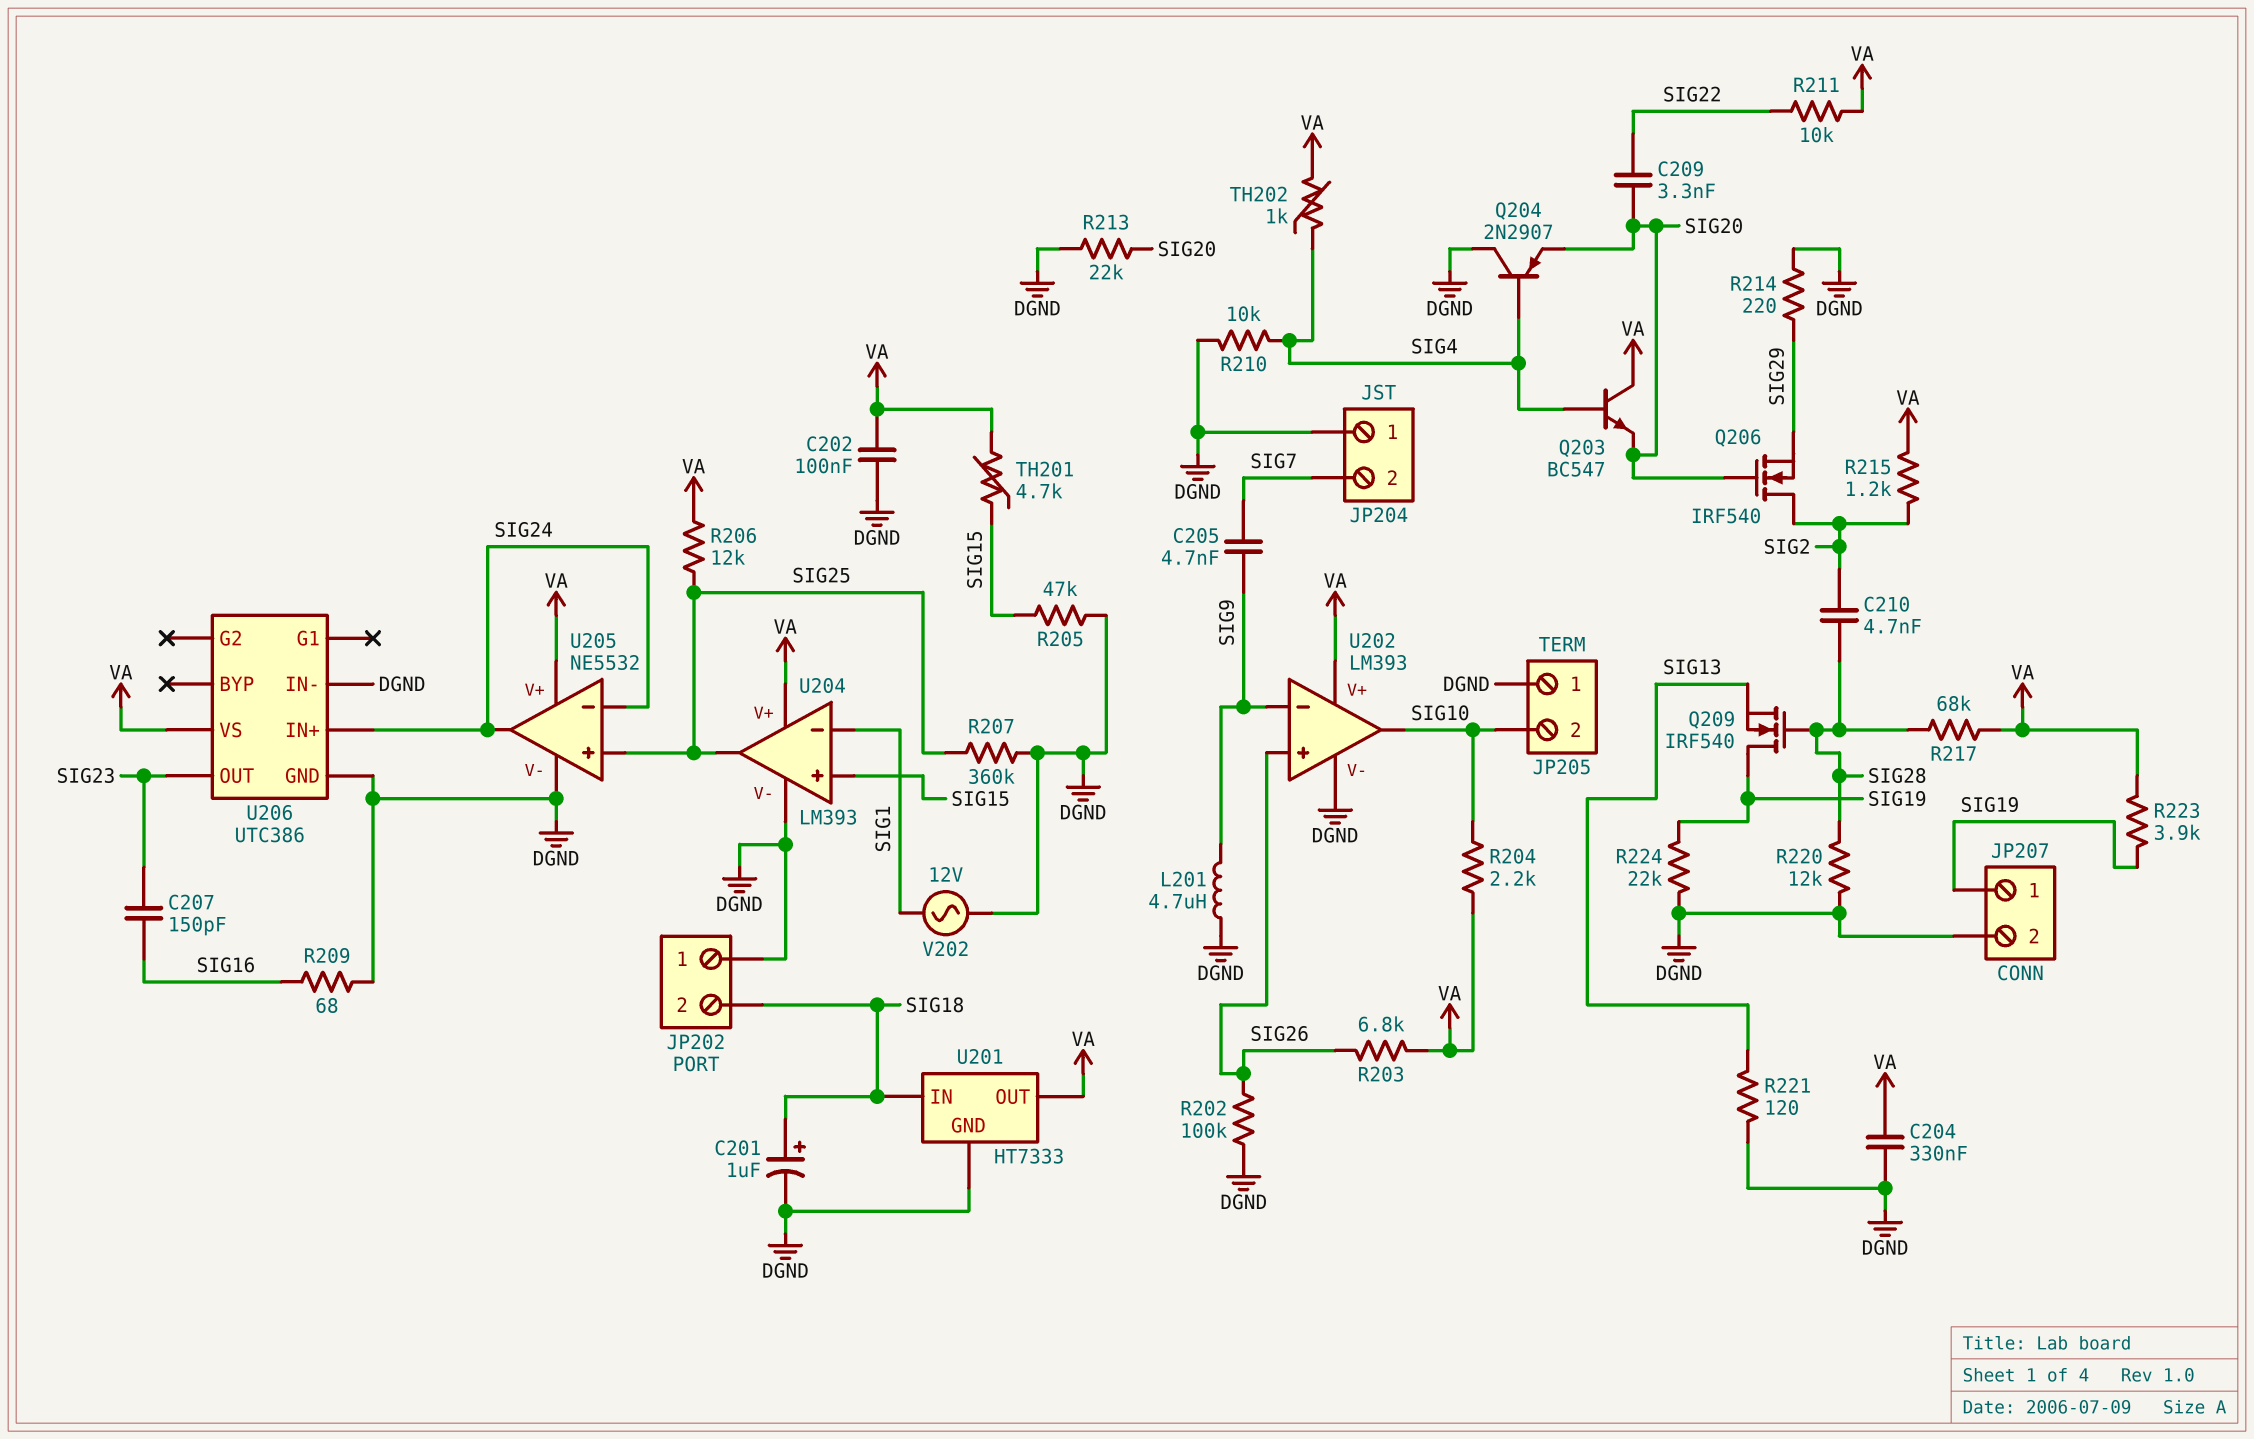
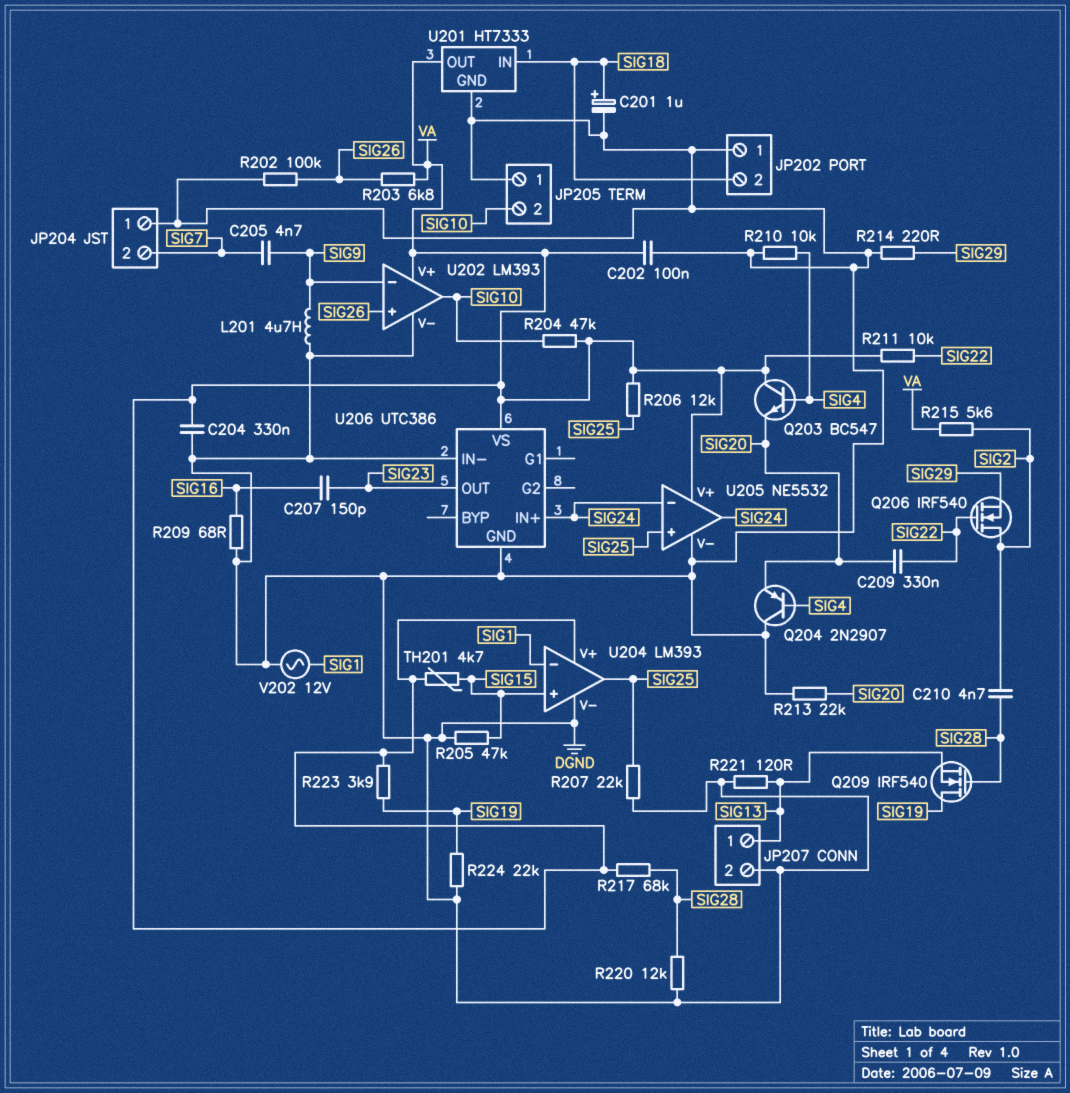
C209: 3.3nF (SIG20, SIG22) -> 330nF (SIG20, SIG22)
JP207 pin 1: SIG19 -> SIG13
Q206: NMOS IRF540 (G SIG20, D SIG2, S SIG29) -> NMOS IRF540 (G SIG22, D SIG2, S SIG29)
R204: 2.2k (SIG10, VA) -> 47k (SIG10, VA)
R207: 360k (DGND, SIG25) -> 22k (DGND, SIG25)
R215: 1.2k (SIG2, VA) -> 5.6k (SIG2, VA)
TH202: 1k (SIG4, VA) -> none

